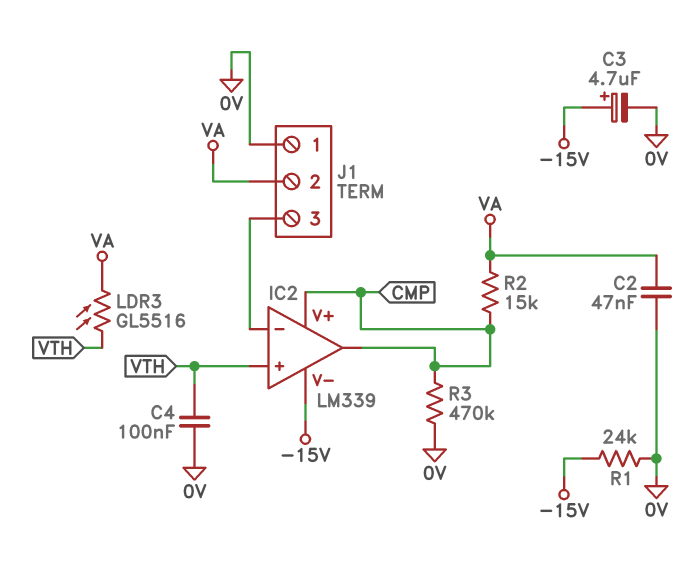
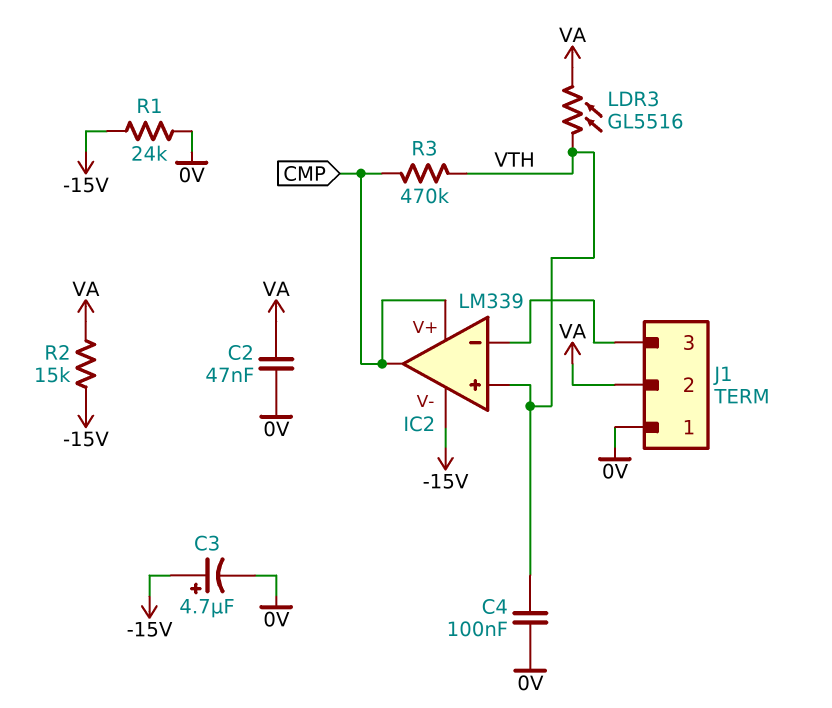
R2: 15k (CMP, VA) -> 15k (-15V, VA)
R3: 470k (0V, CMP) -> 470k (CMP, VTH)

